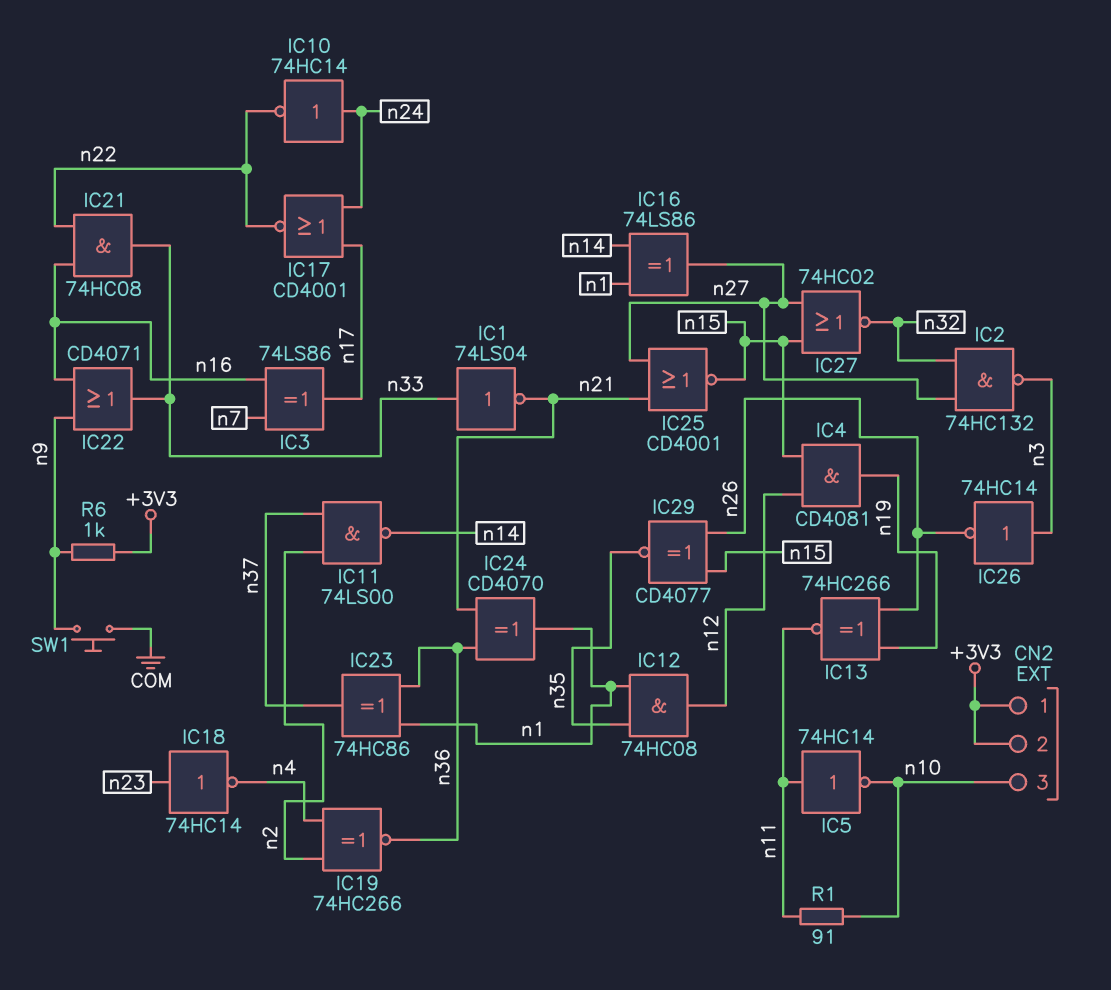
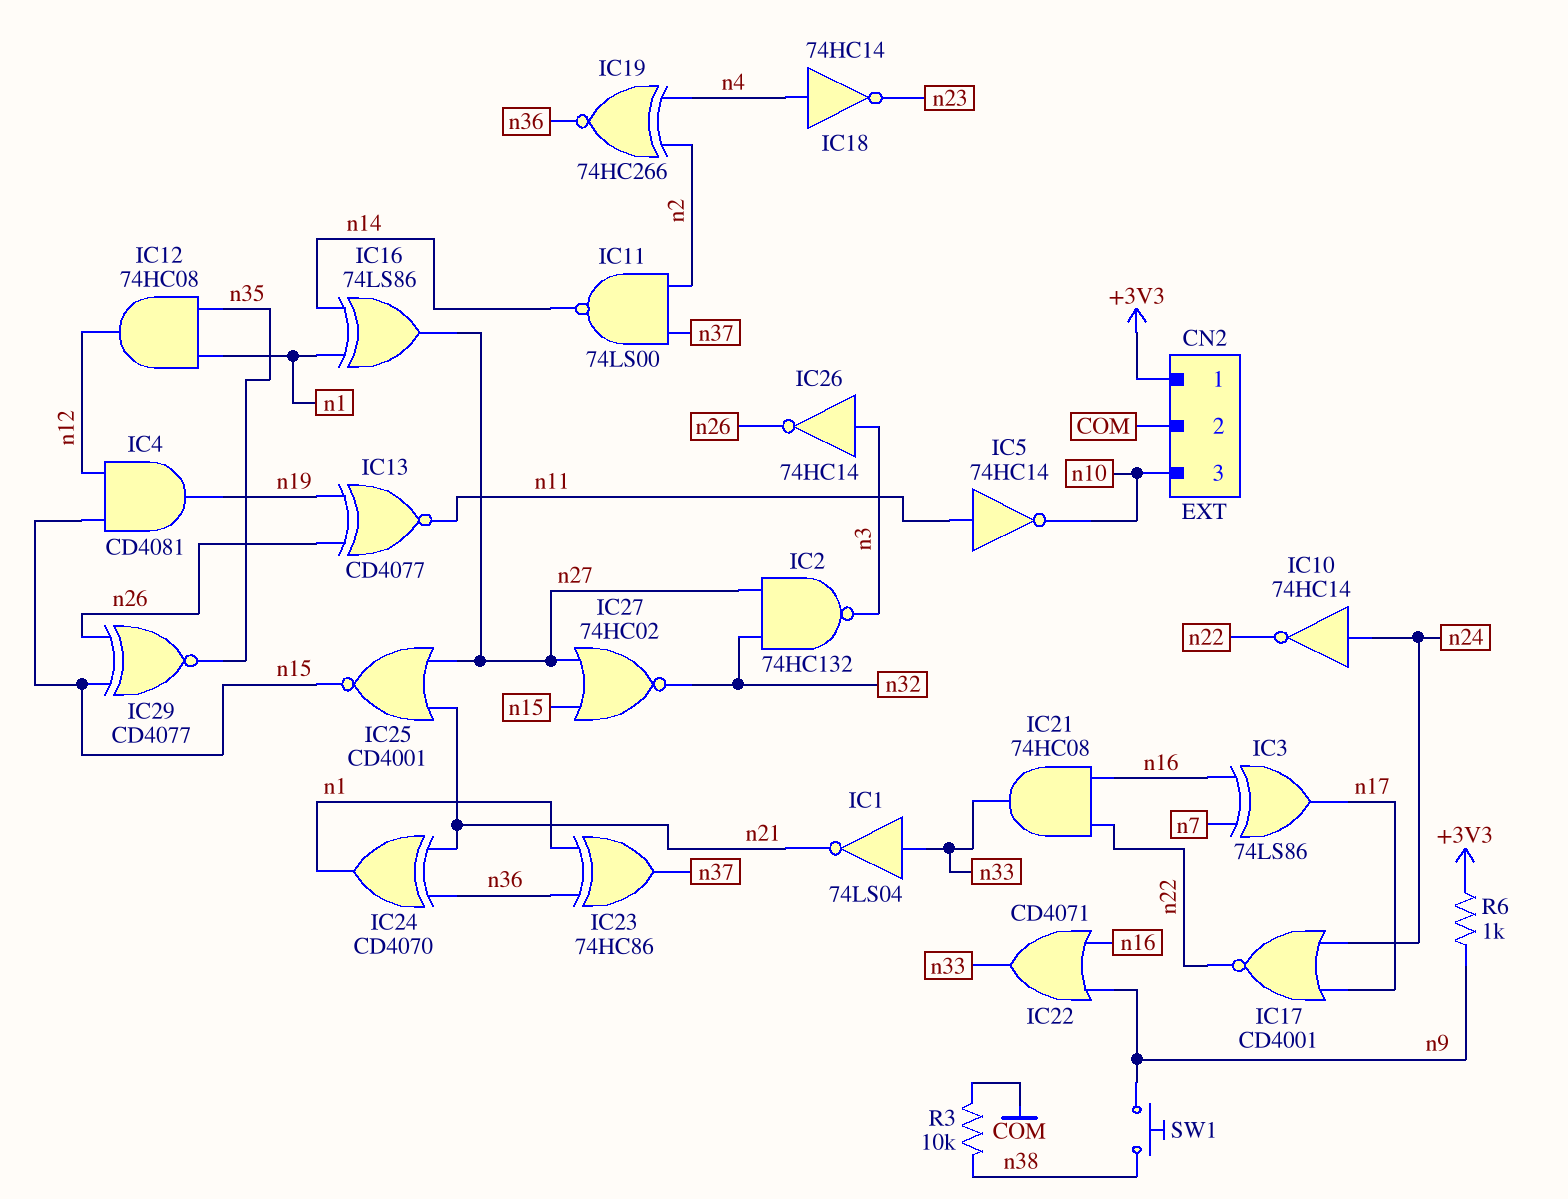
CN2 pin 2: +3V3 -> COM
IC13: XNOR 74HC266 (in n19, in n26, out n11) -> XNOR CD4077 (in n19, in n26, out n11)
IC18: NOT 74HC14 (in n23, out n4) -> NOT 74HC14 (in n4, out n23)
R1: 91 (n10, n11) -> none
R3: none -> 10k (COM, n38)
SW1: button (COM, n9) -> button (n9, n38)

